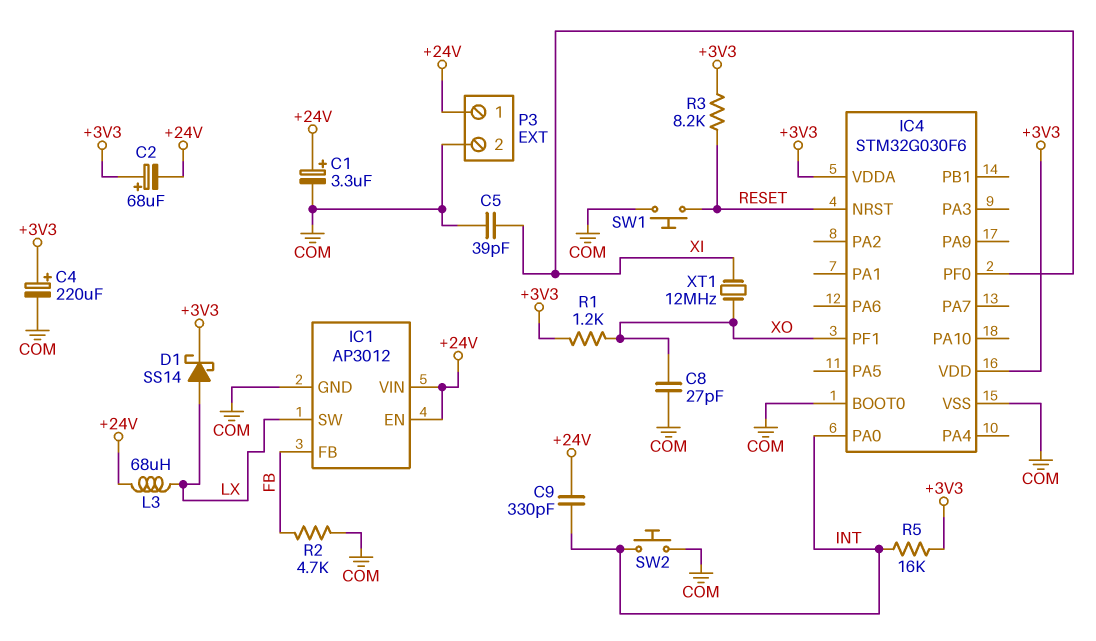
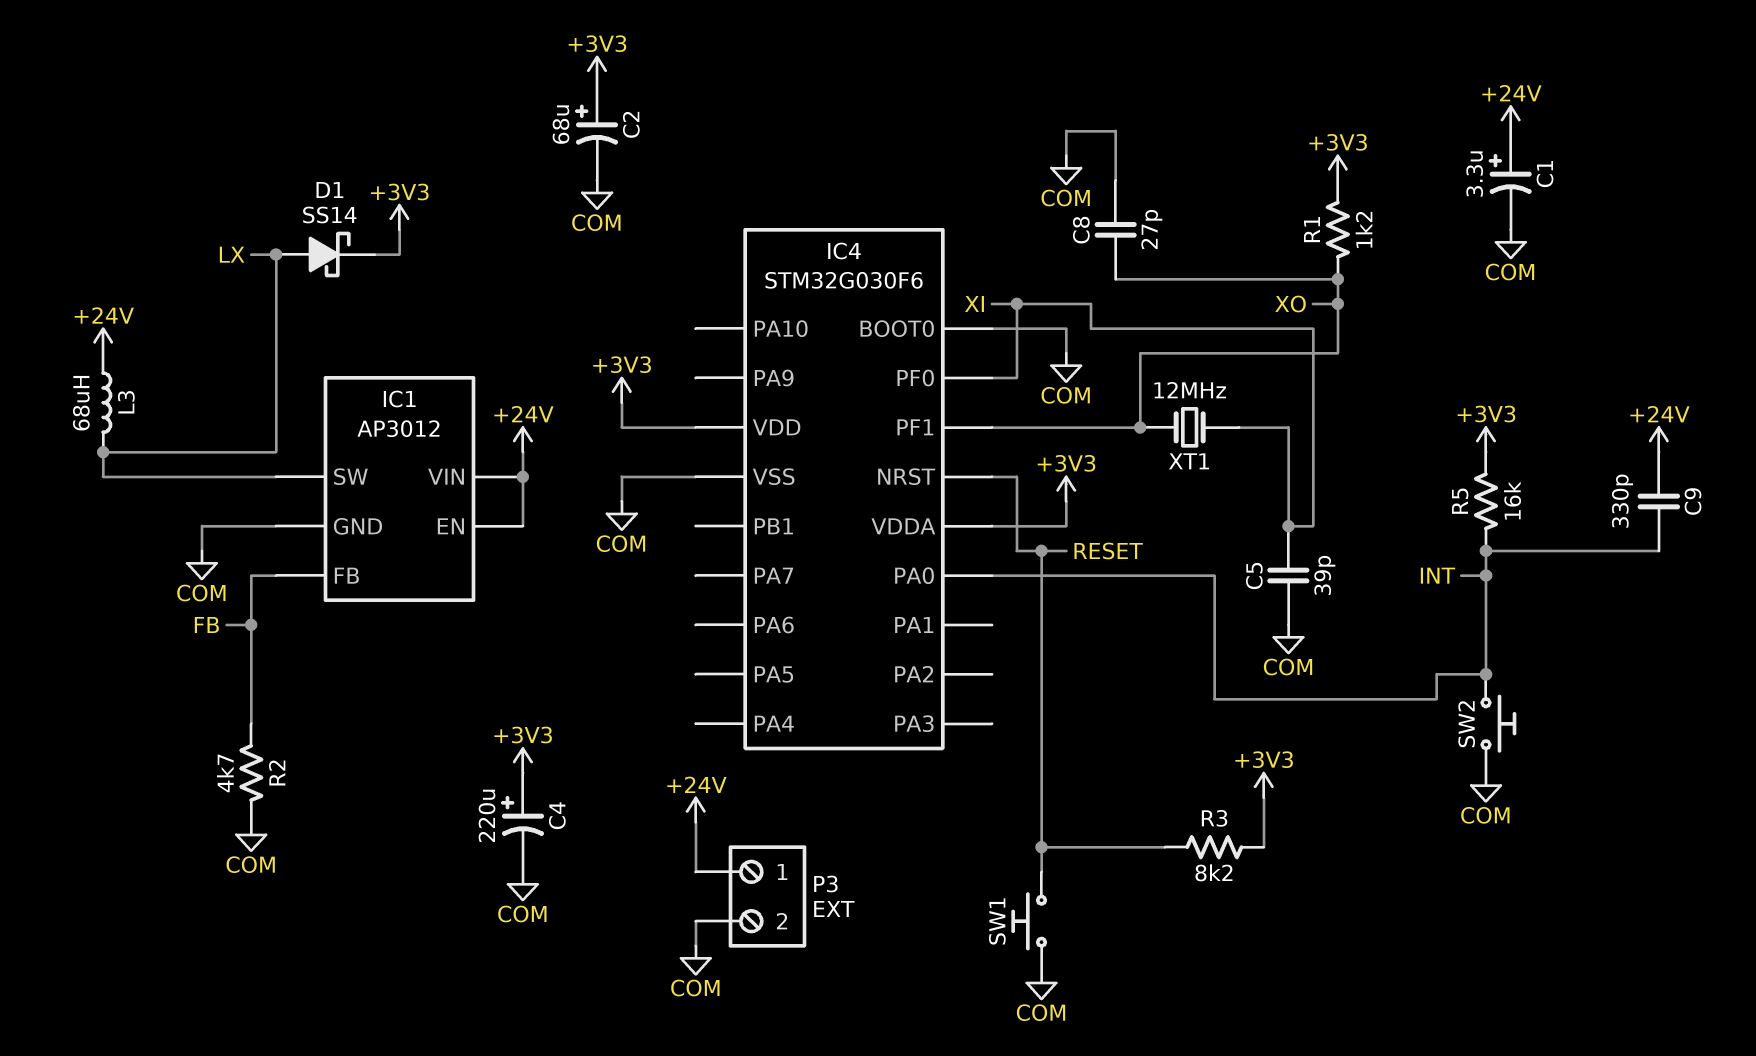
C2: 68uF (plus +3V3, minus +24V) -> 68uF (plus +3V3, minus COM)

